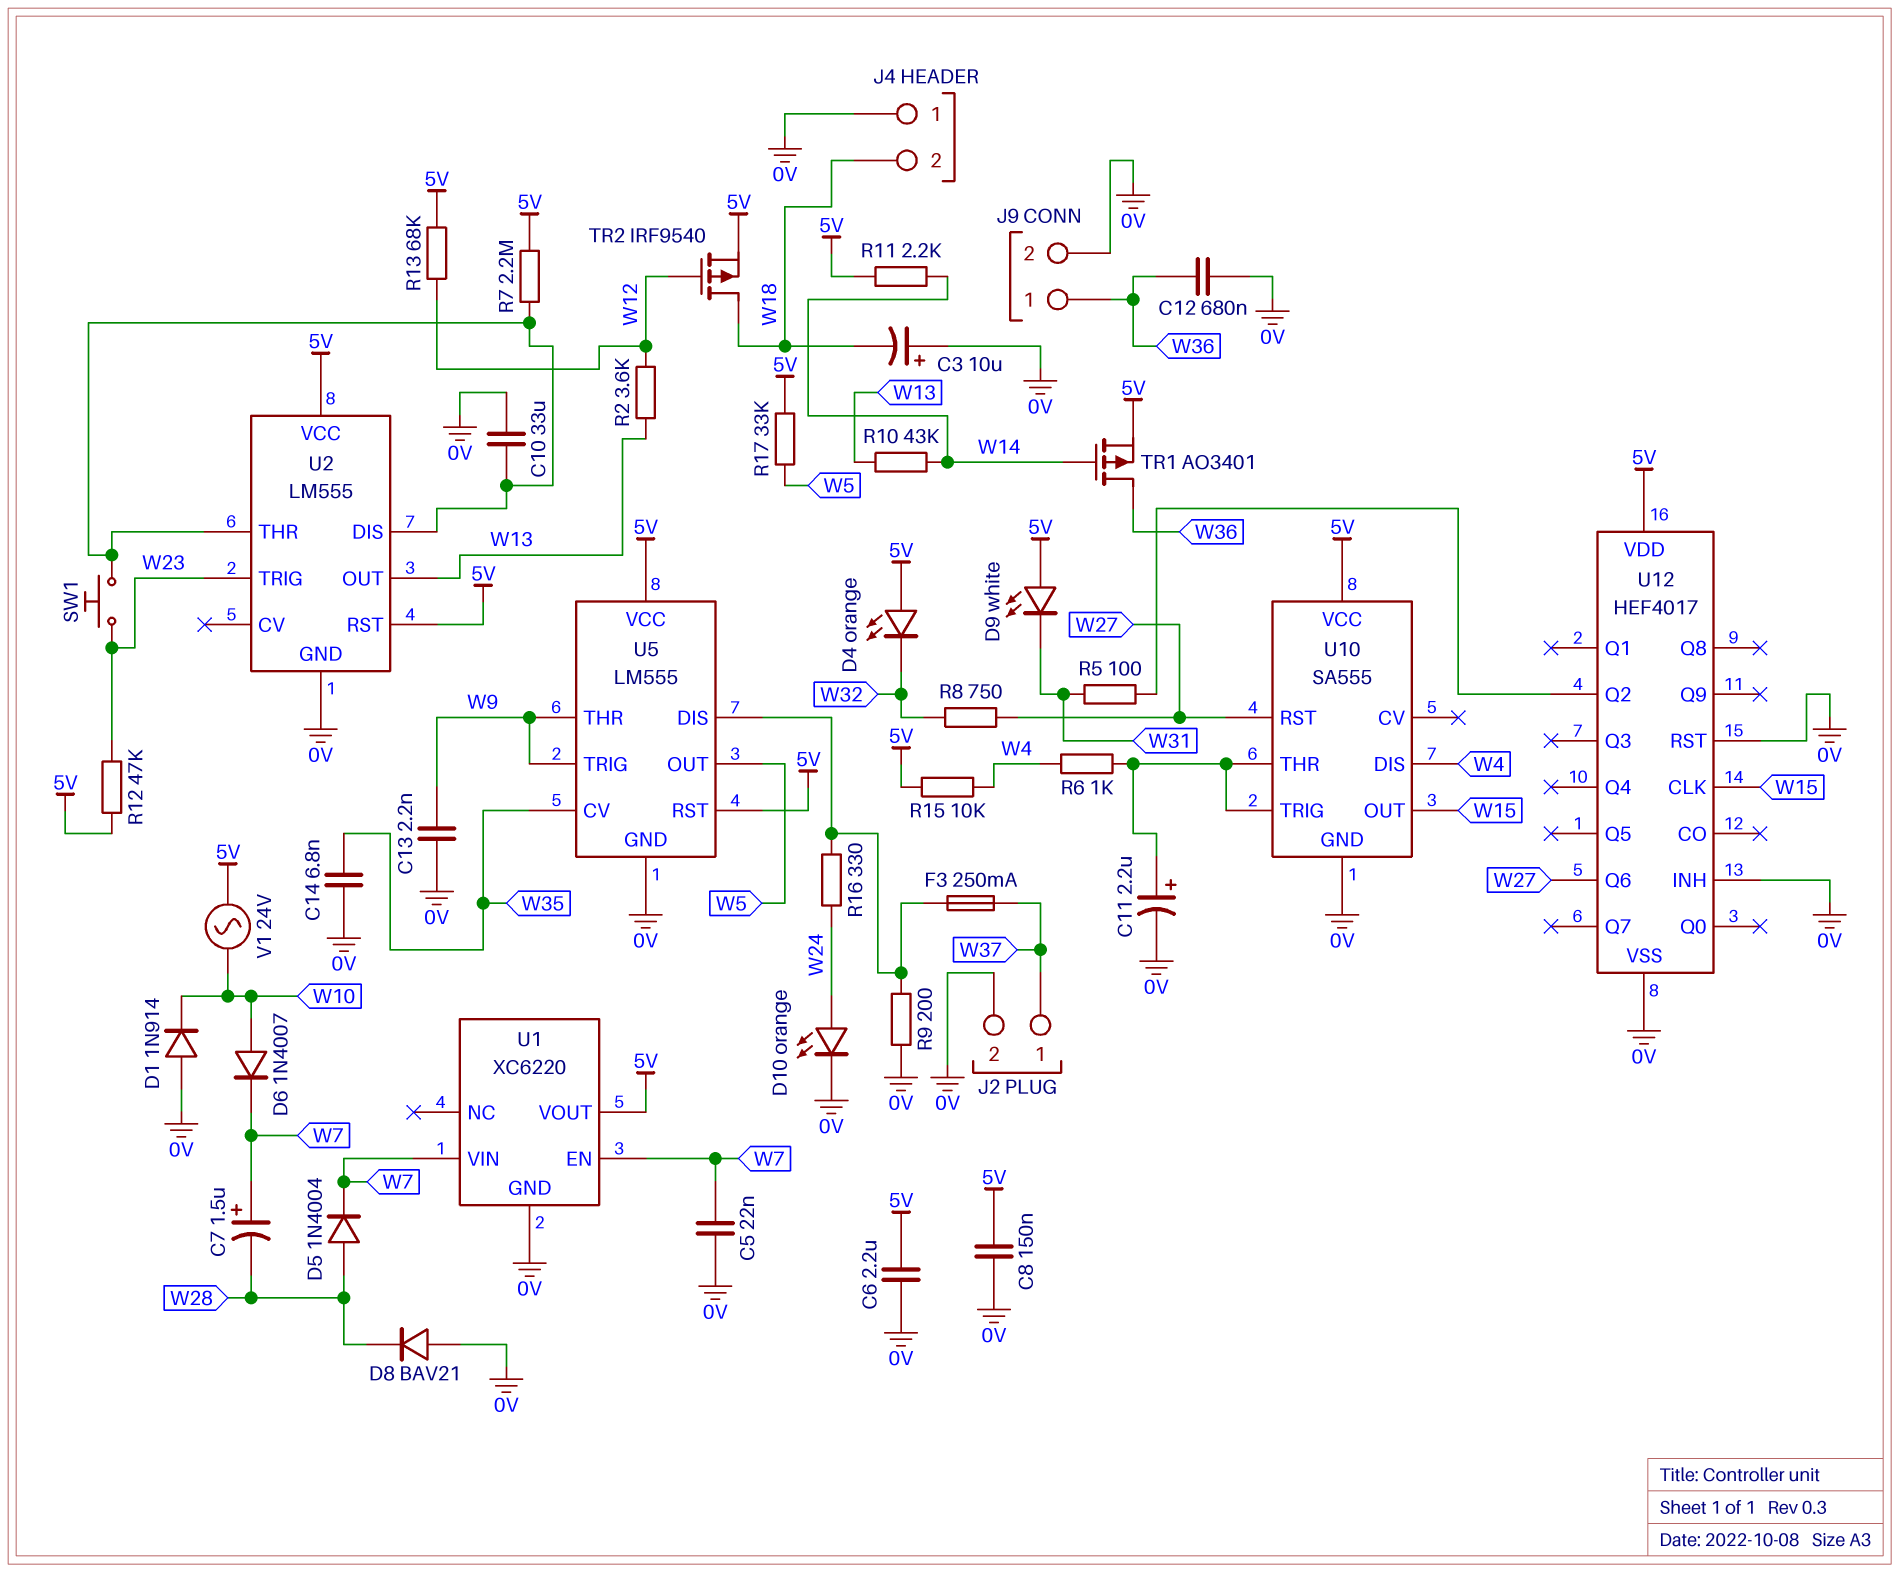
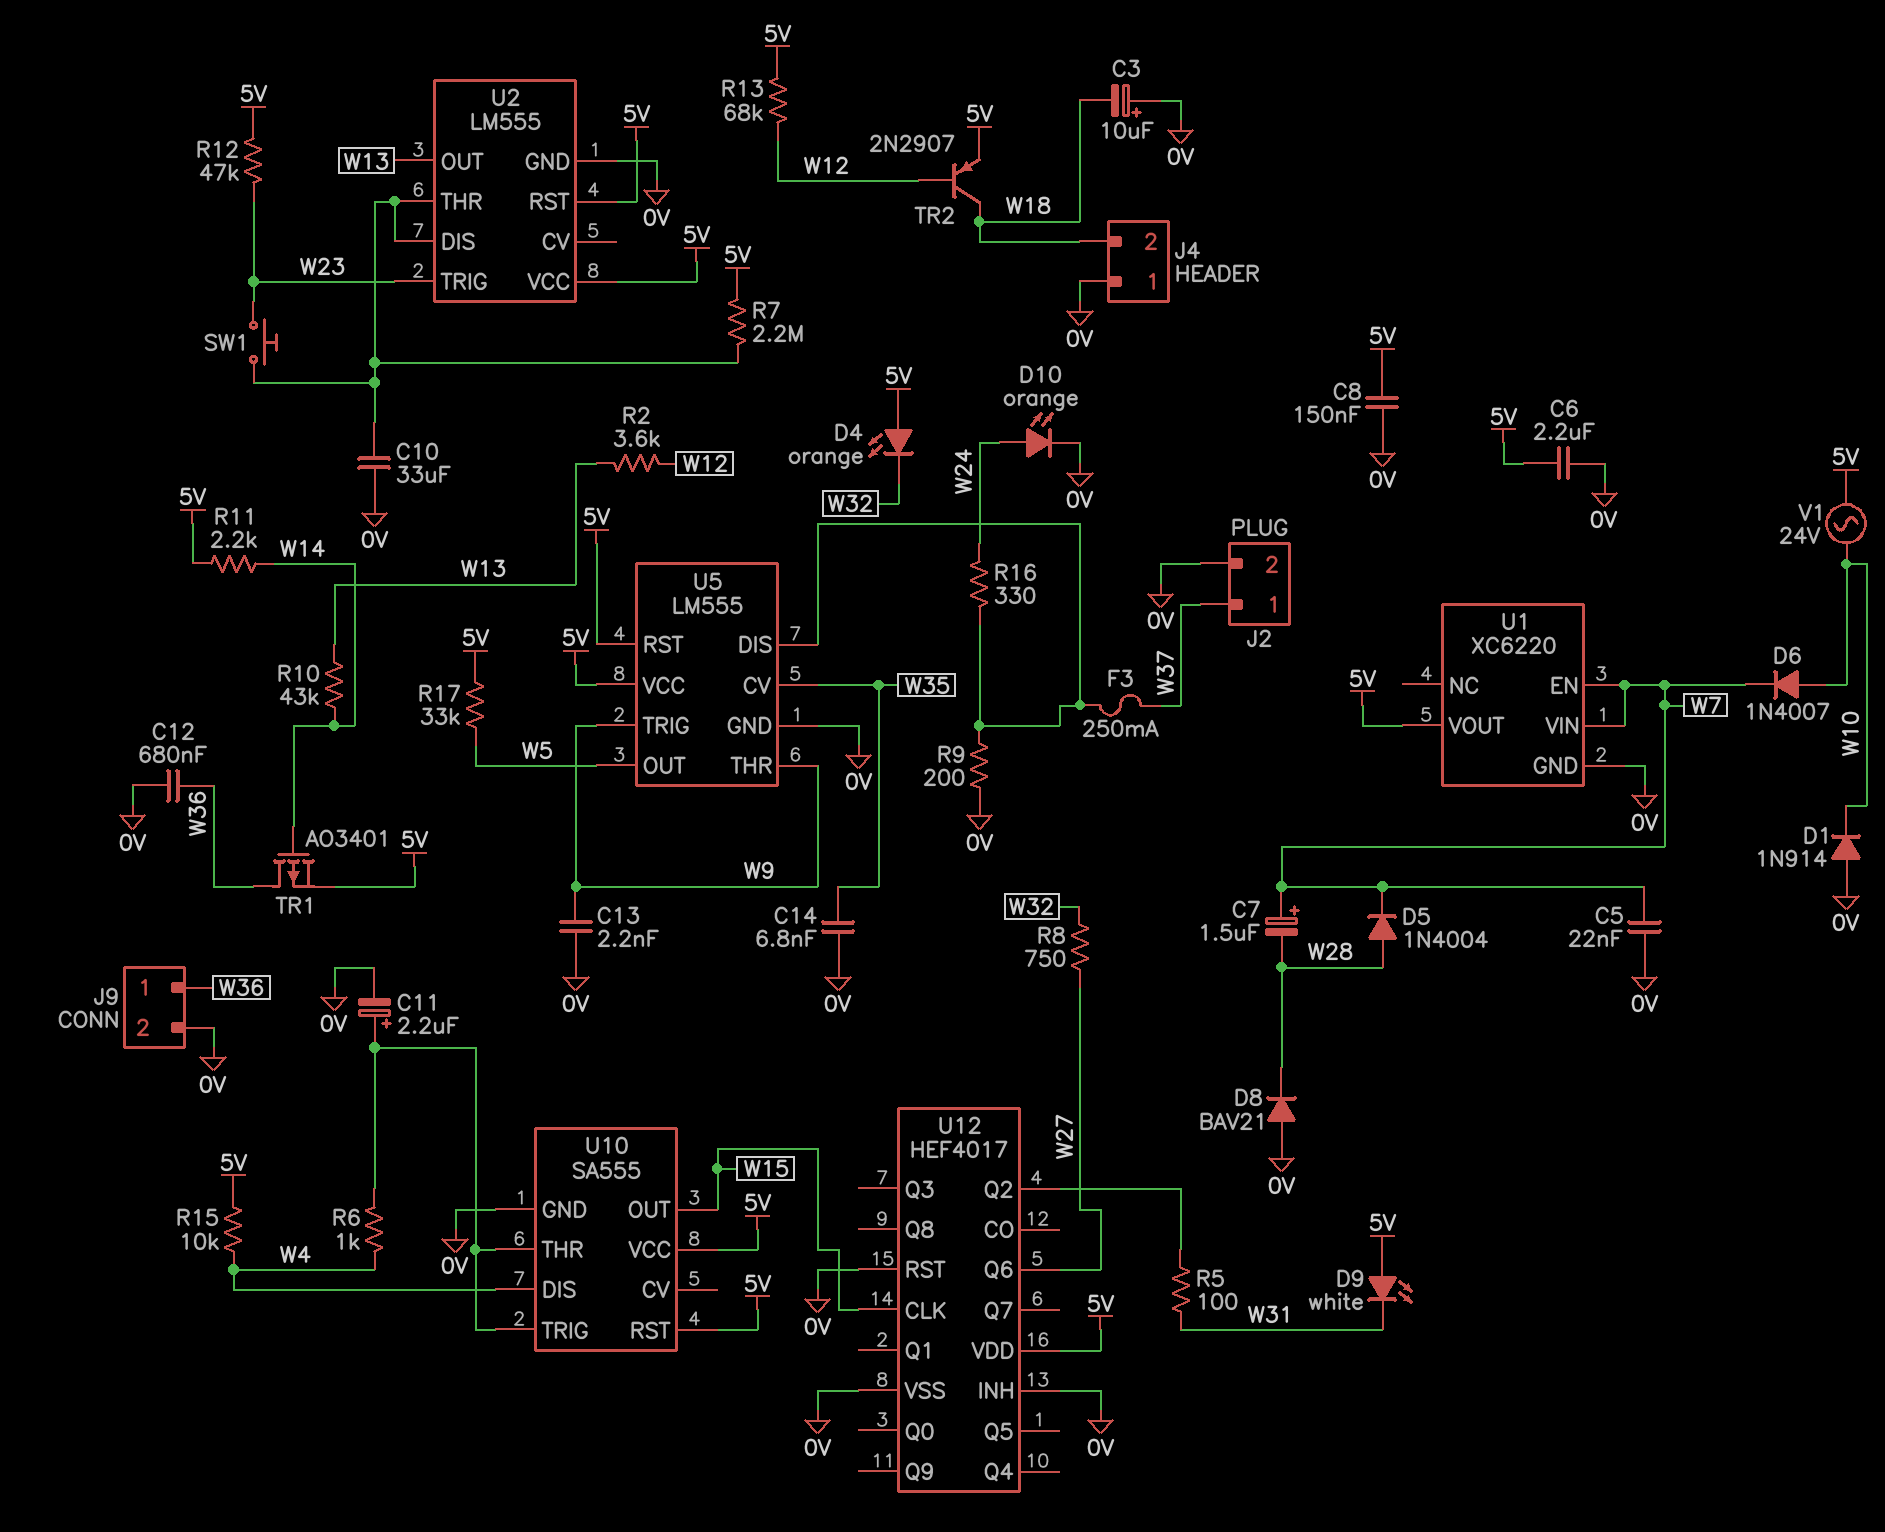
TR2: PMOS IRF9540 (G W12, D W18, S 5V) -> PNP 2N2907 (B W12, C W18, E 5V)
U10 pin RST: W27 -> 5V

